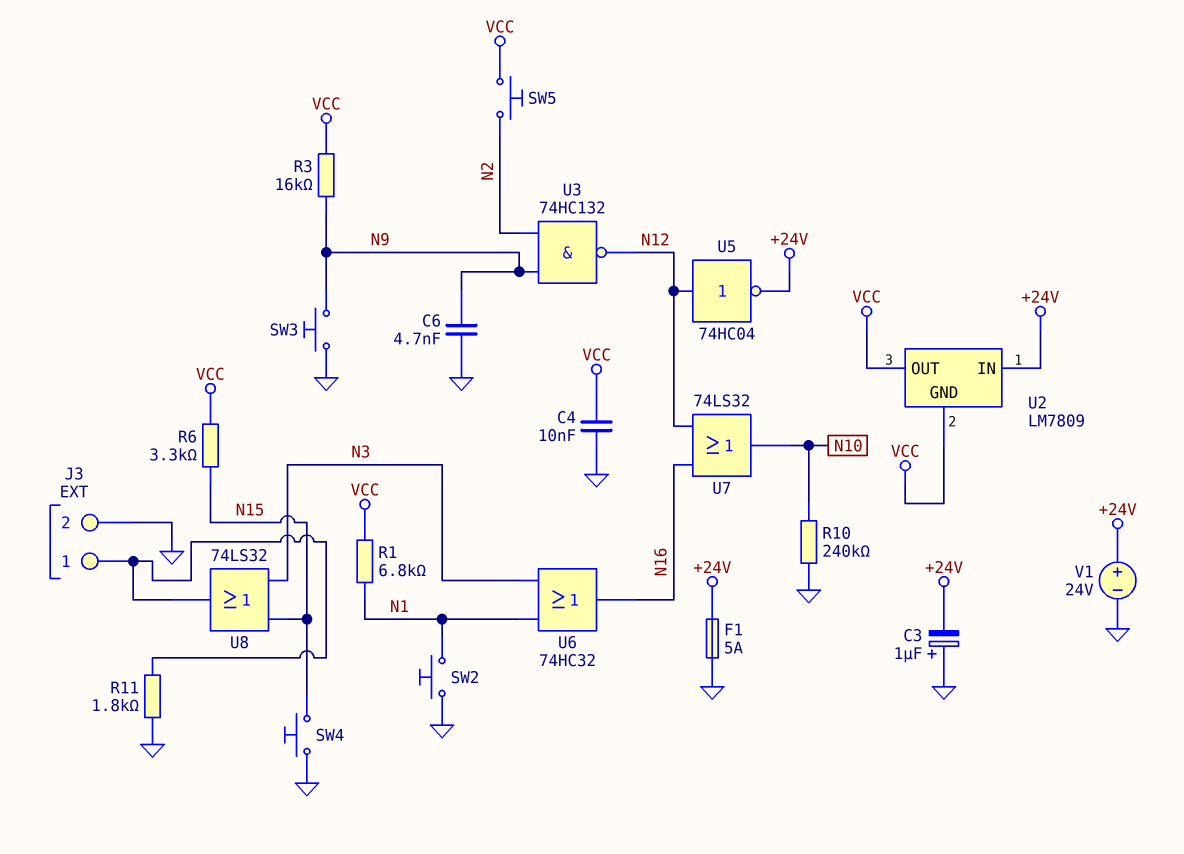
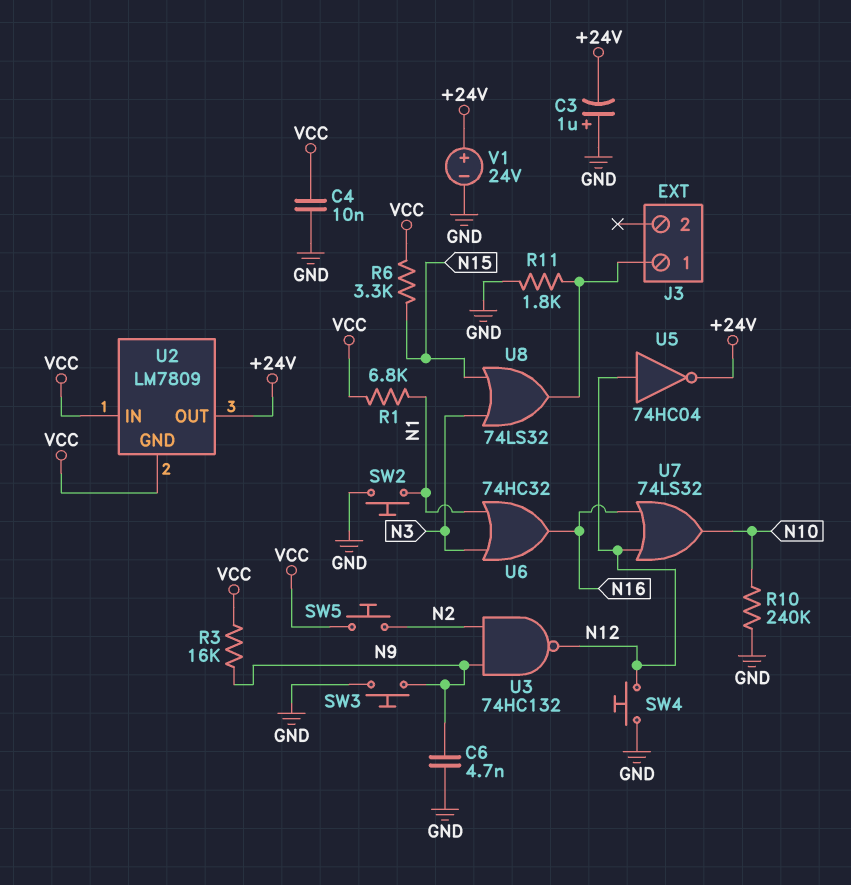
F1: 5A (+24V, GND) -> none
J3 pin 2: GND -> none
SW4: button (GND, N15) -> button (GND, N12)
U2 pin IN: +24V -> VCC
U2 pin OUT: VCC -> +24V

